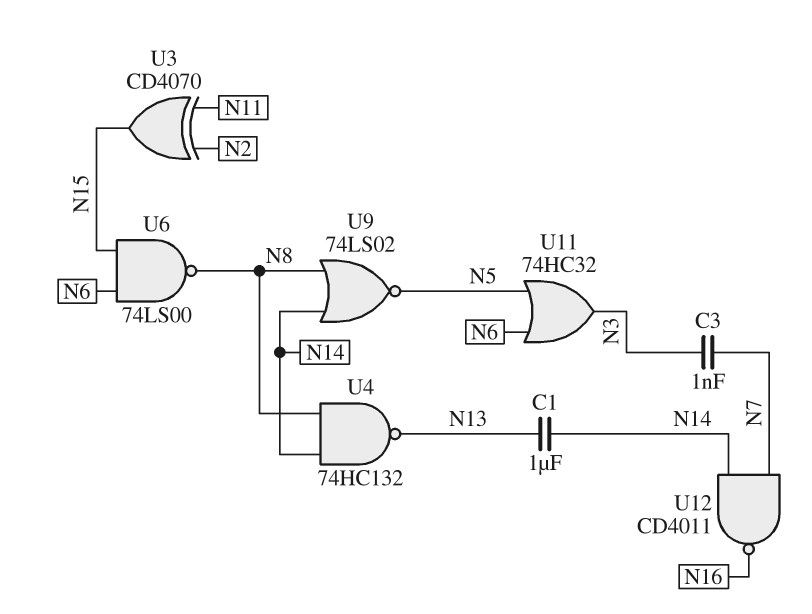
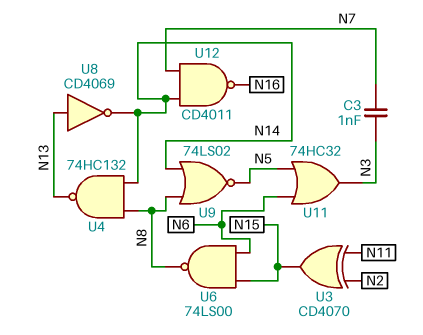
C1: 1uF (N13, N14) -> none
U8: none -> NOT CD4069 (in N13, out N14)

